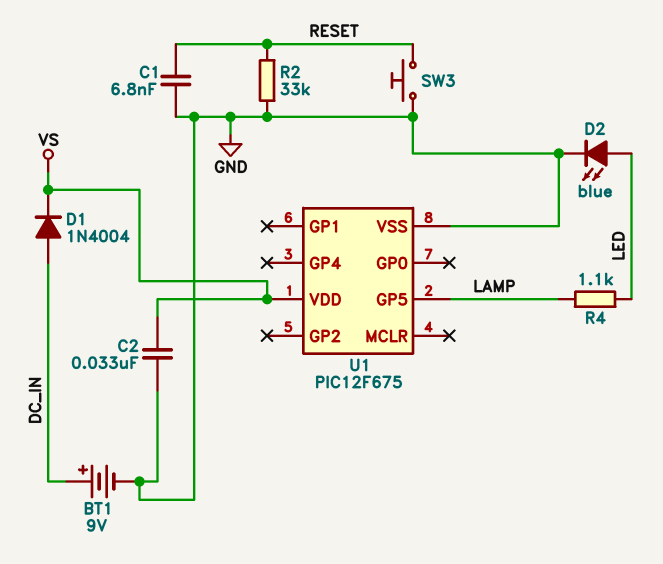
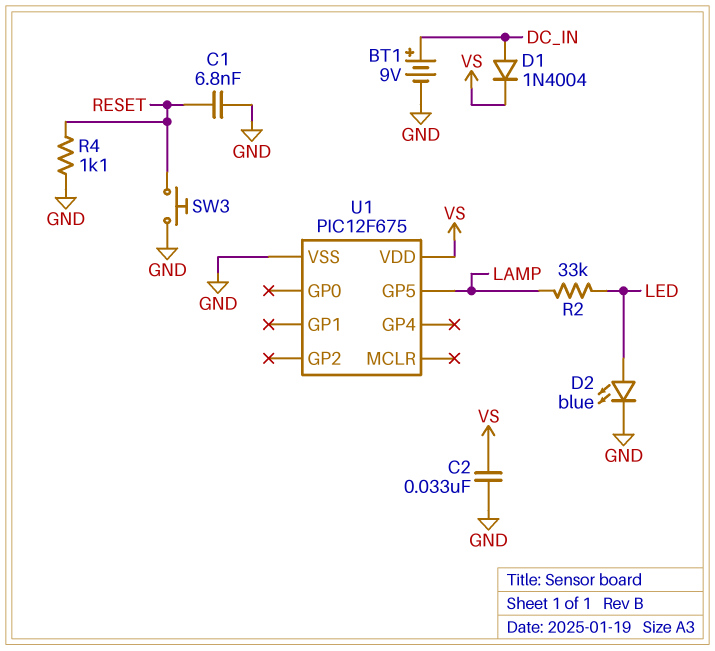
R2: 33k (GND, RESET) -> 33k (LAMP, LED)
R4: 1.1k (LAMP, LED) -> 1.1k (GND, RESET)

